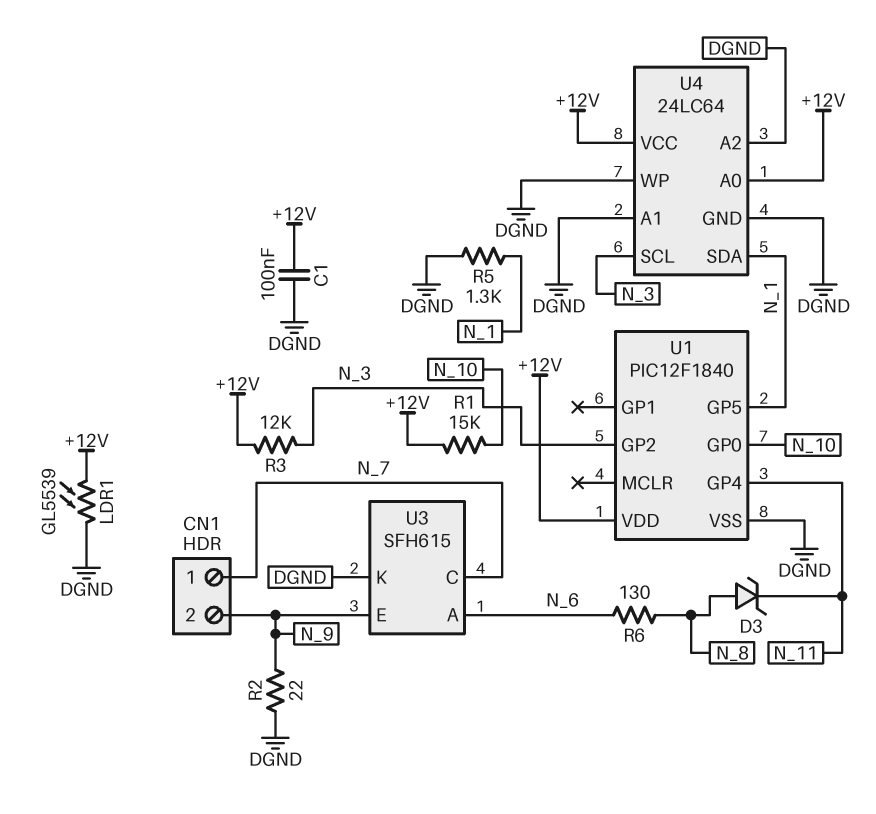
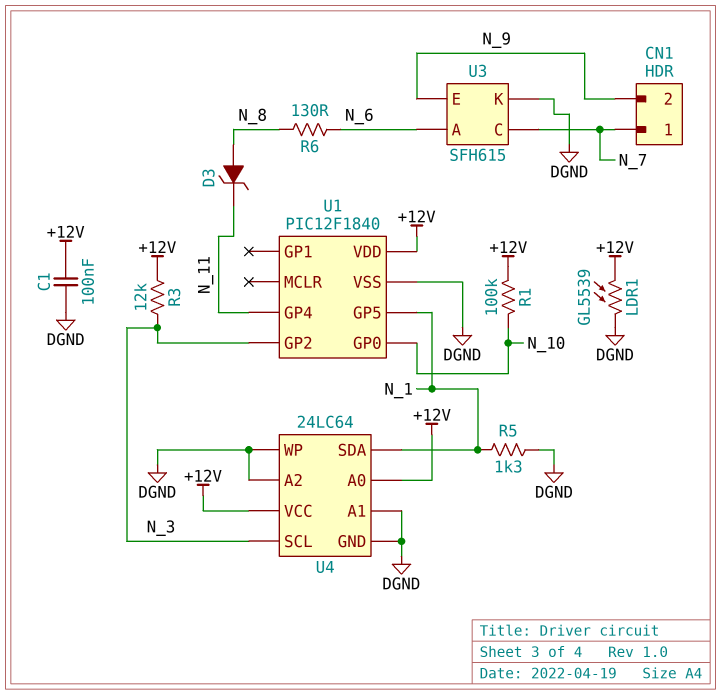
R1: 15k (+12V, N_10) -> 100k (+12V, N_10)
R2: 22 (DGND, N_9) -> none

